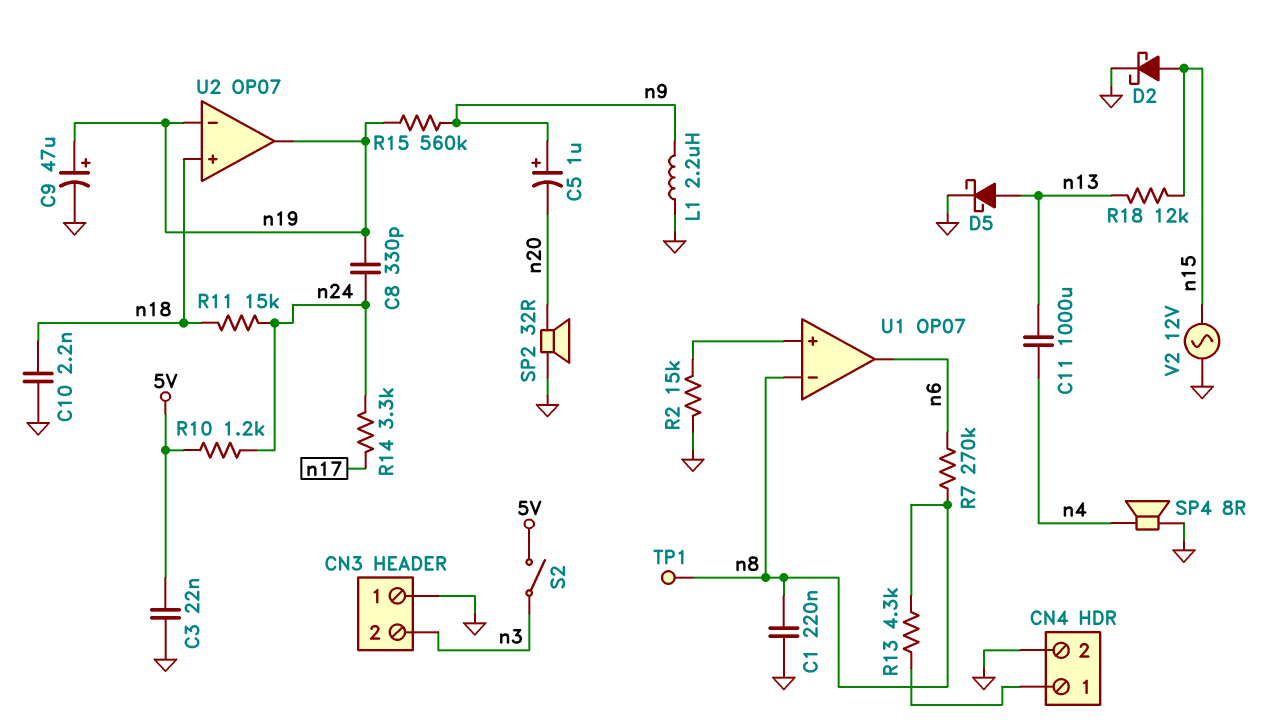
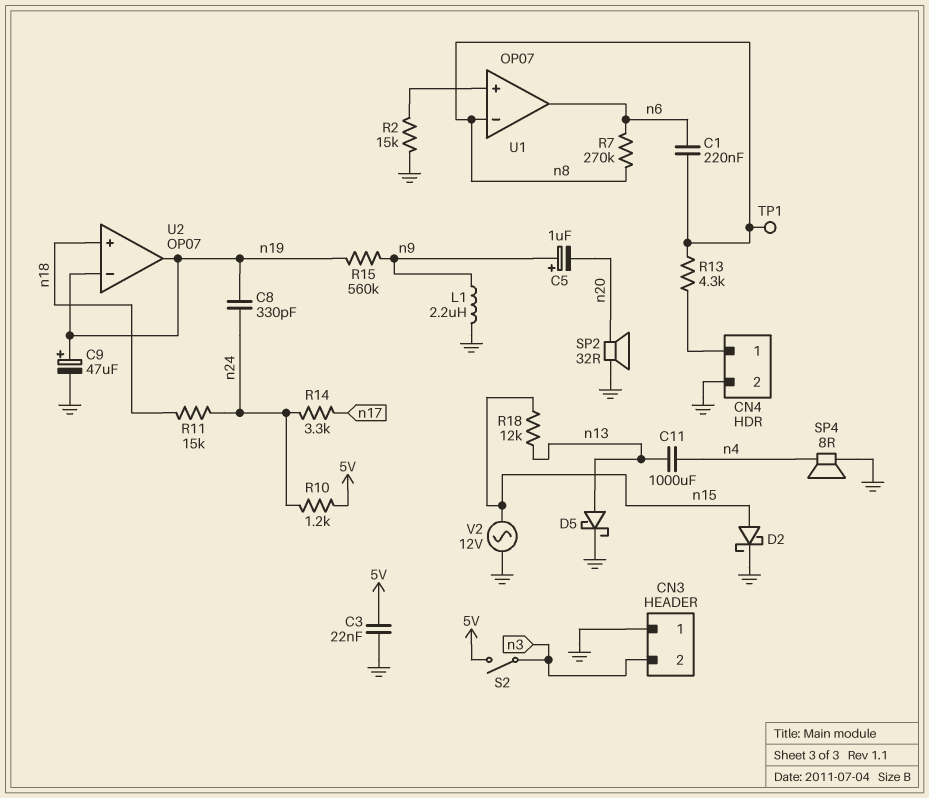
C1: 220nF (GND, n8) -> 220nF (n6, n8)
C10: 2.2nF (GND, n18) -> none

